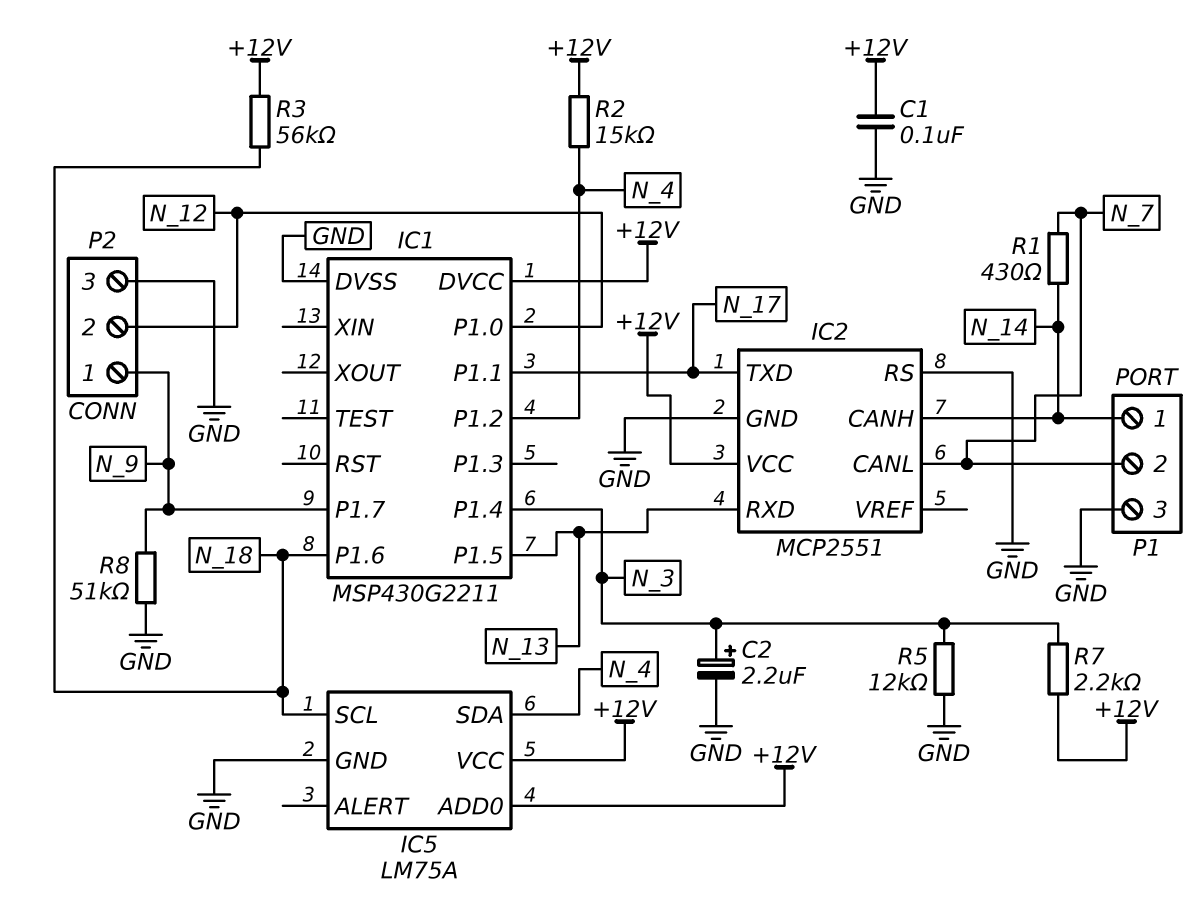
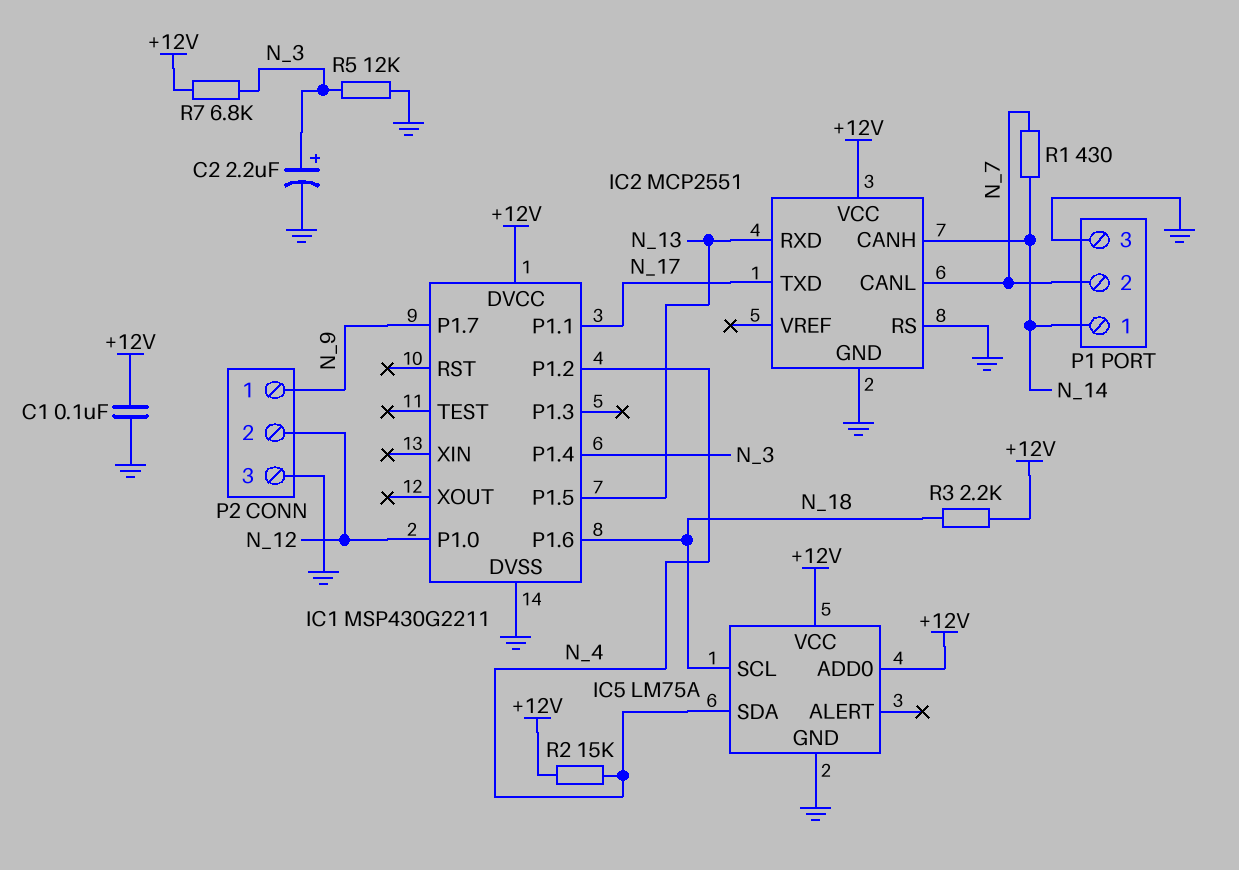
R3: 56k (+12V, N_18) -> 2.2k (+12V, N_18)
R7: 2.2k (+12V, N_3) -> 6.8k (+12V, N_3)
R8: 51k (GND, N_9) -> none

